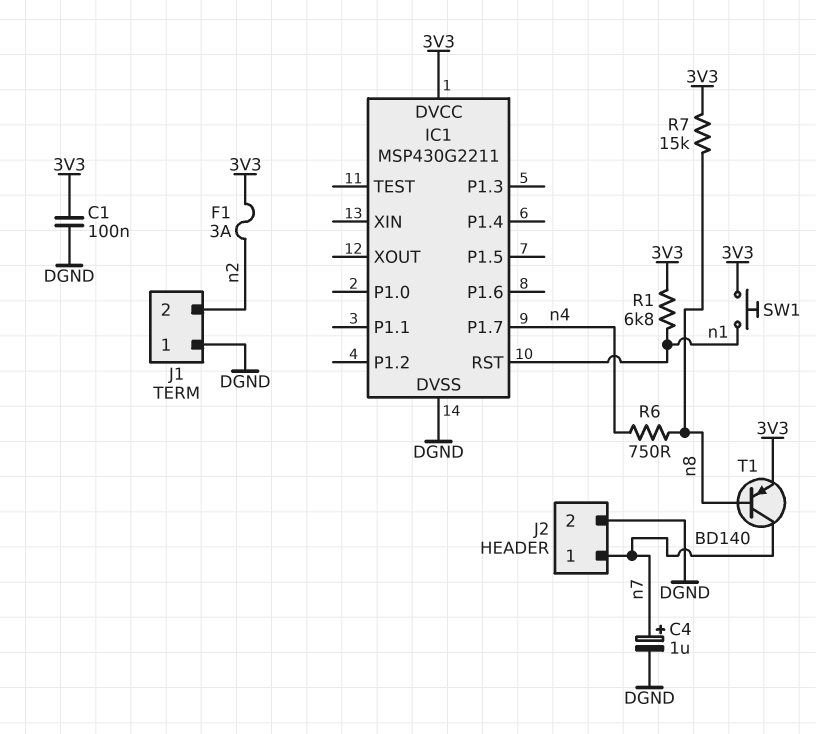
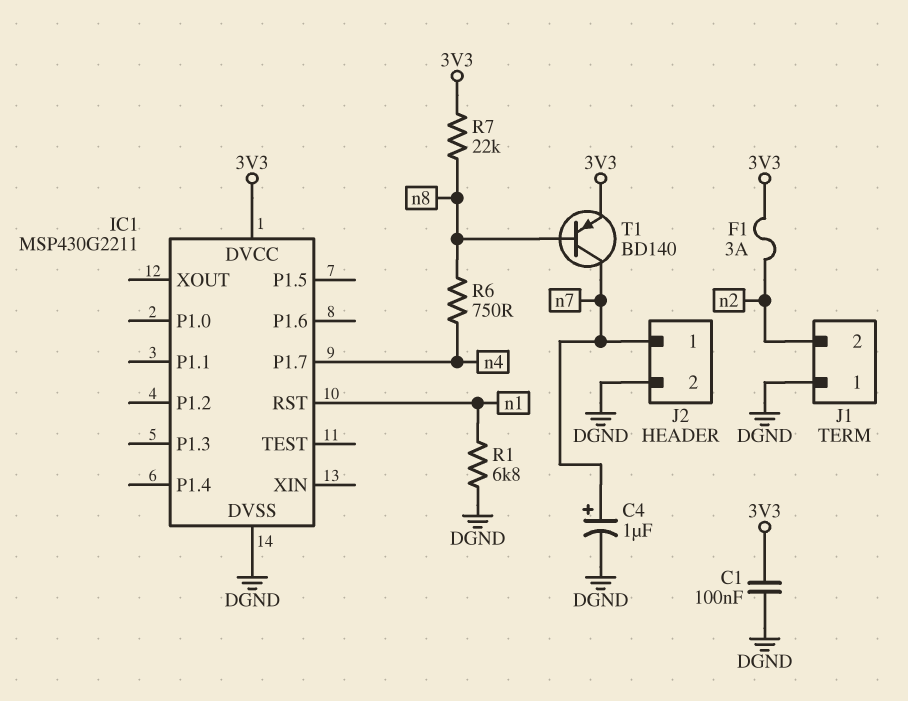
R1: 6.8k (3V3, n1) -> 6.8k (DGND, n1)
R7: 15k (3V3, n8) -> 22k (3V3, n8)
SW1: button (3V3, n1) -> none

